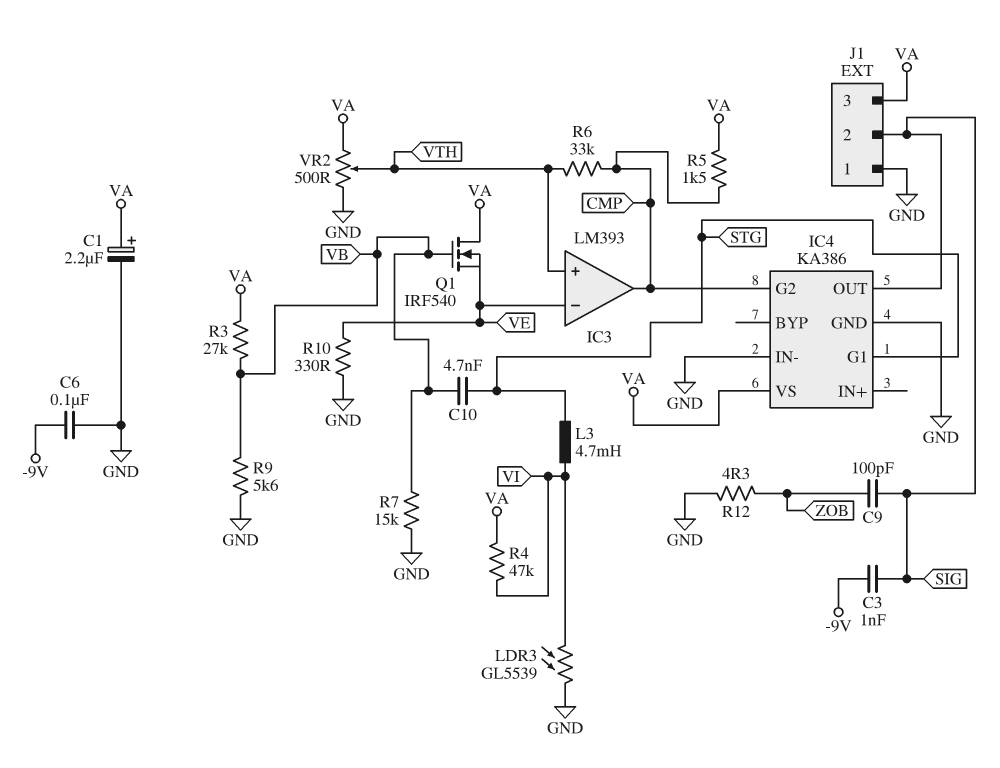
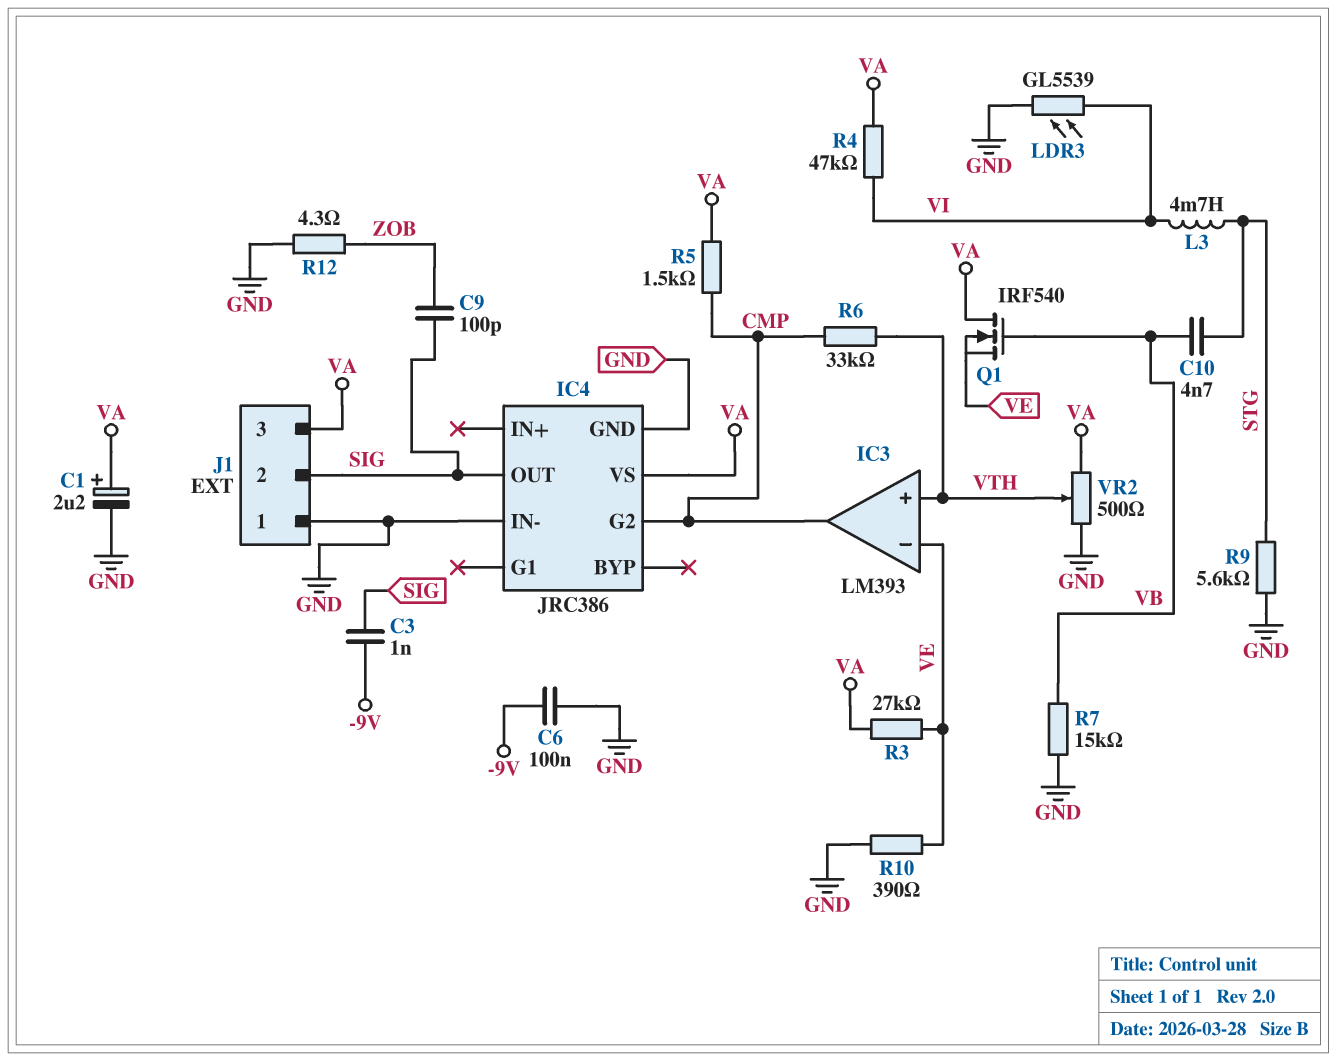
IC4: KA386 -> JRC386
IC4 pin G1: STG -> none
R3: 27k (VA, VB) -> 27k (VA, VE)
R9: 5.6k (GND, VB) -> 5.6k (GND, STG)
R10: 330 (GND, VE) -> 390 (GND, VE)

